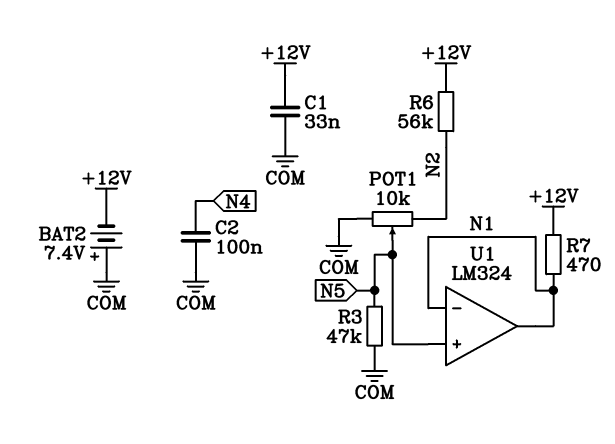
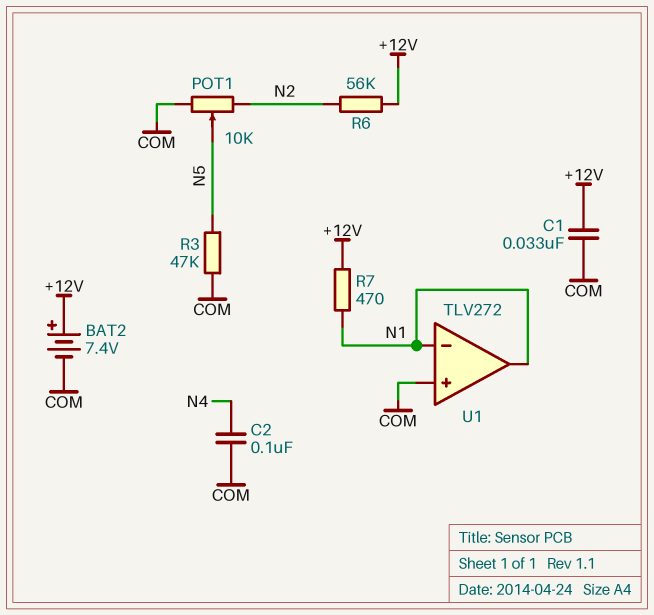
BAT2: 7.4V (plus COM, minus +12V) -> 7.4V (plus +12V, minus COM)
U1: LM324 -> TLV272
U1 pin in+: N5 -> COM

